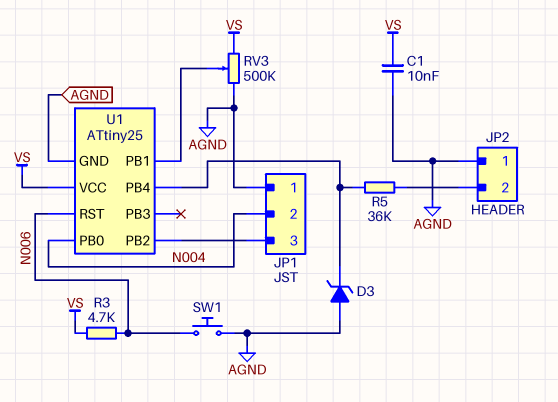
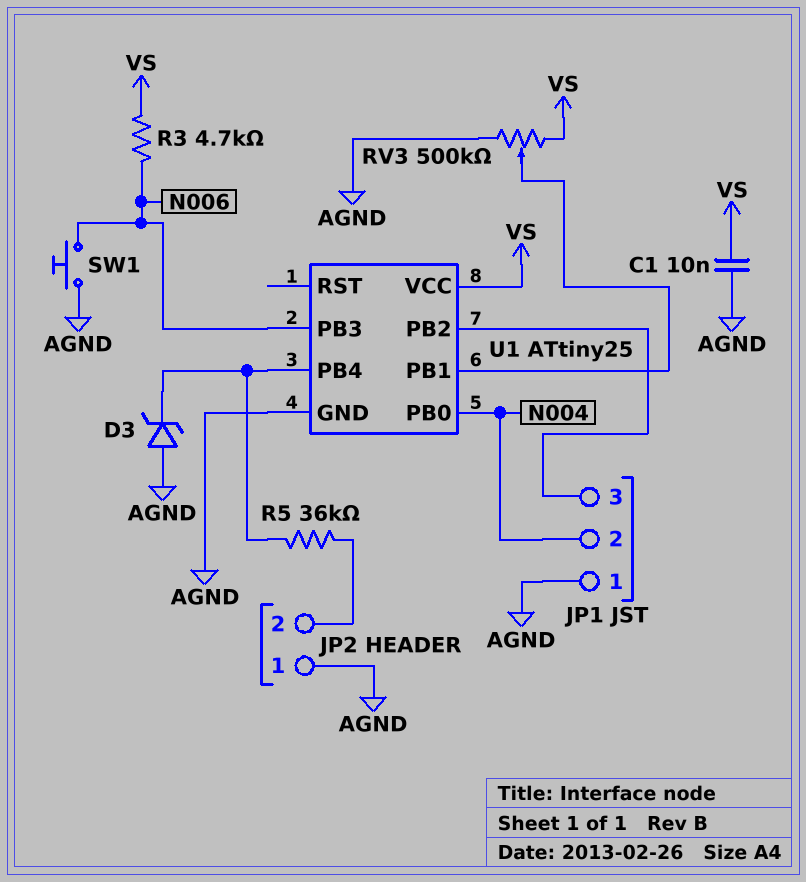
U1 pin PB3: none -> N006
U1 pin RST: N006 -> none

